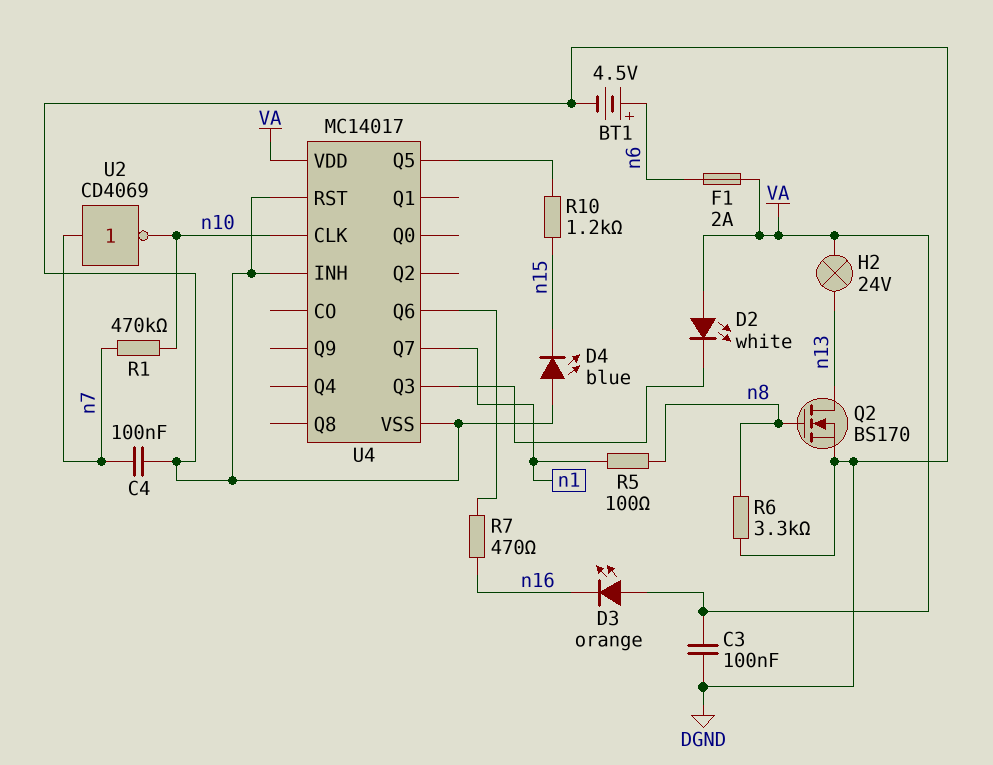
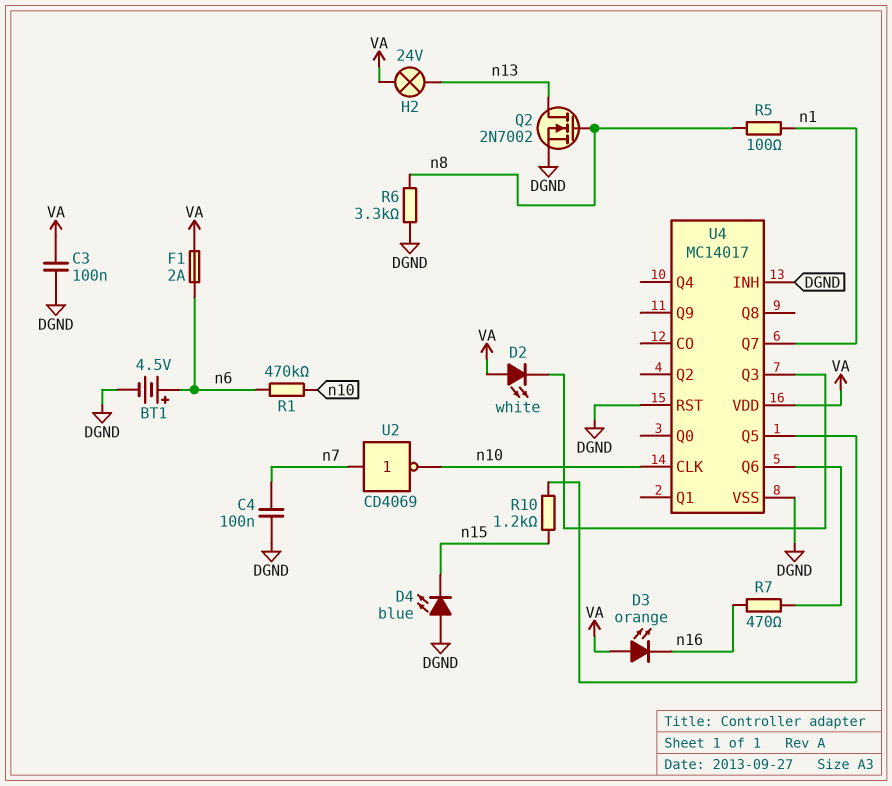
Q2: NMOS BS170 (G n8, D n13, S DGND) -> NMOS 2N7002 (G n8, D n13, S DGND)
R1: 470k (n7, n10) -> 470k (n6, n10)

